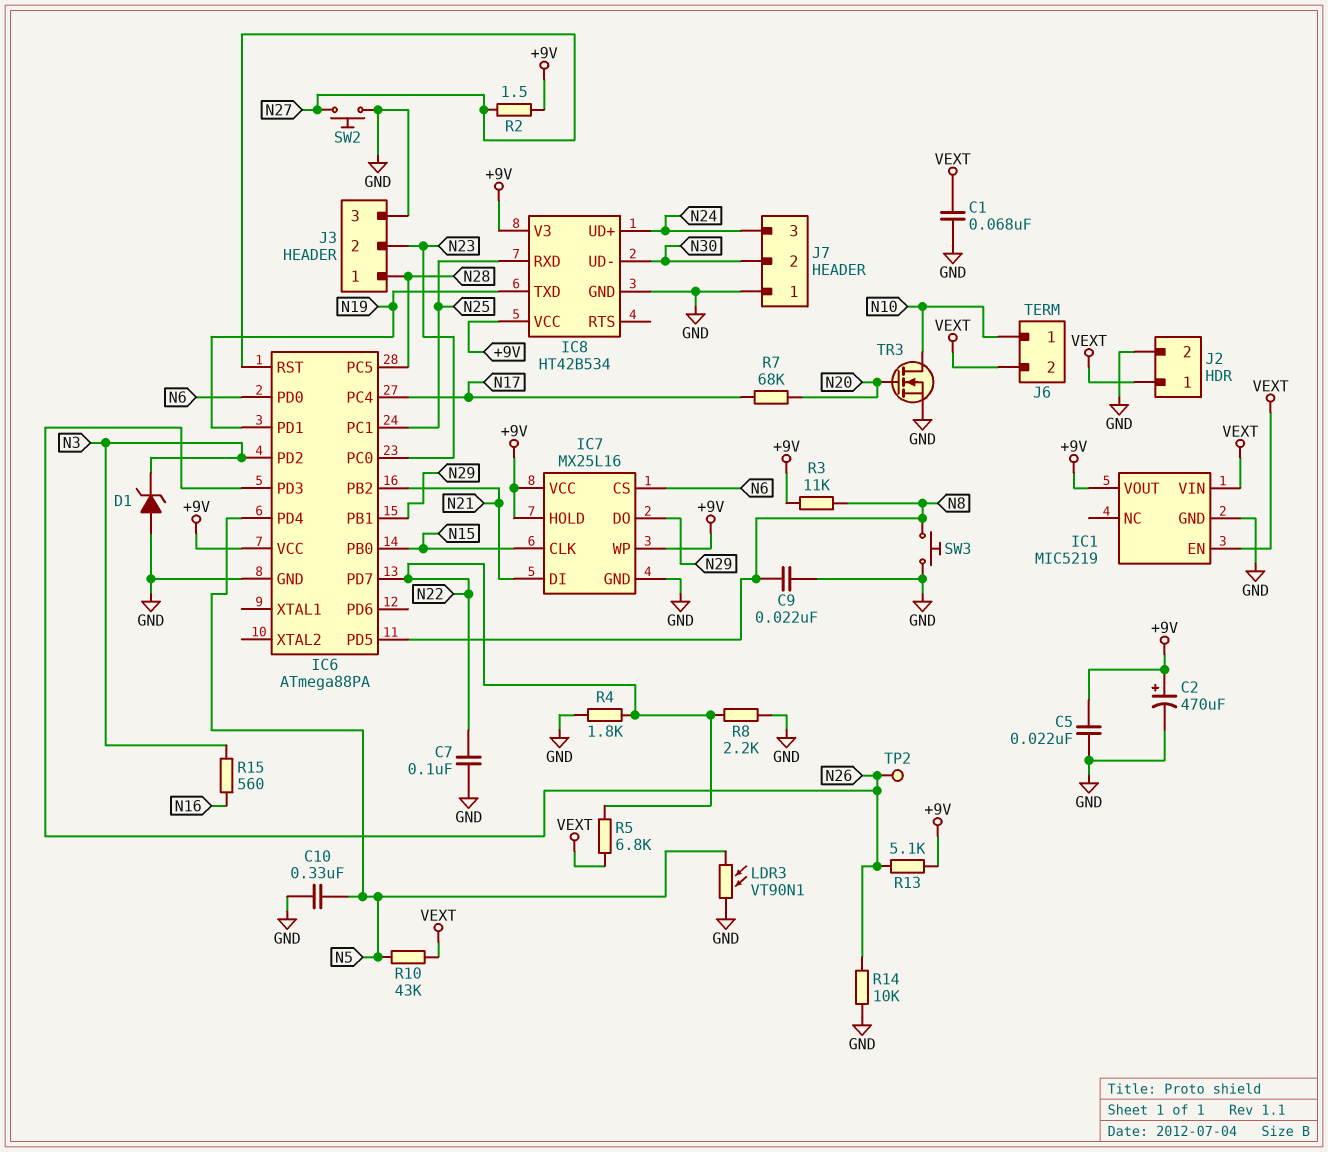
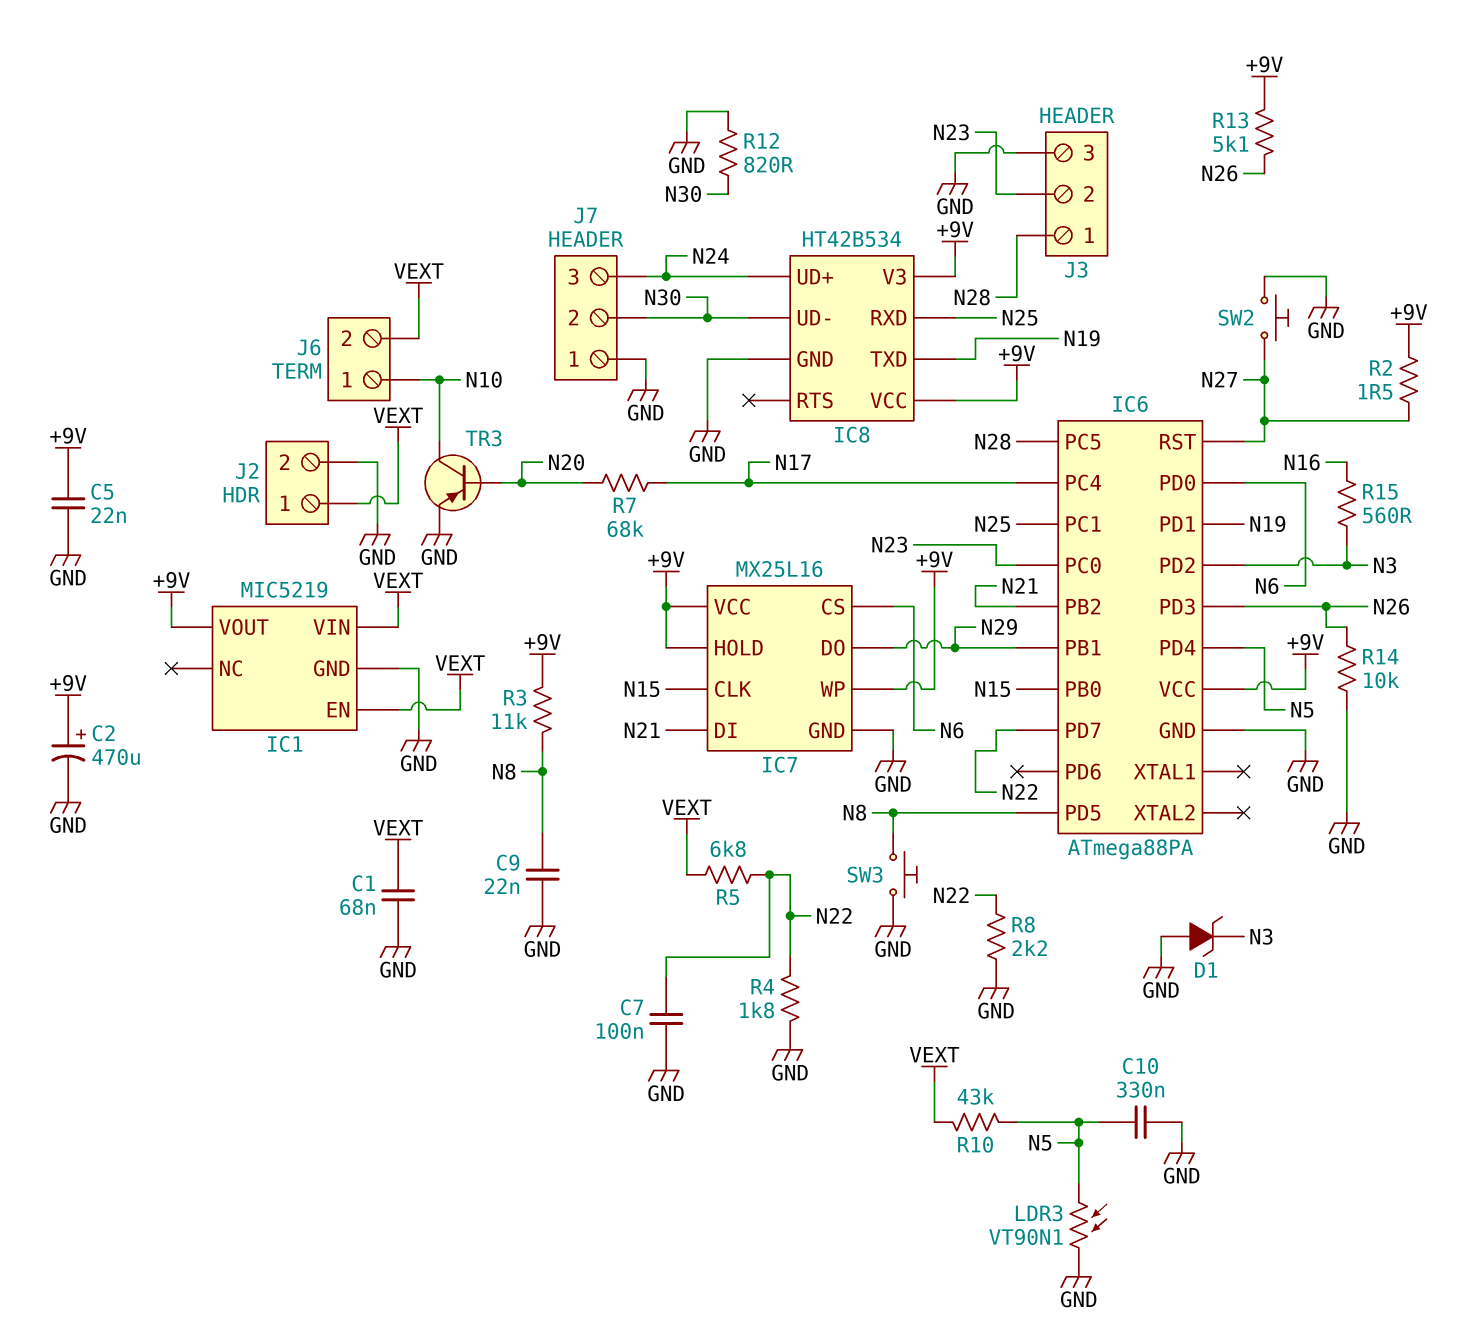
R12: none -> 820 (GND, N30)
TP2: test point (N26) -> none
TR3: NMOS (G N20, D N10, S GND) -> PNP (B N20, C N10, E GND)

